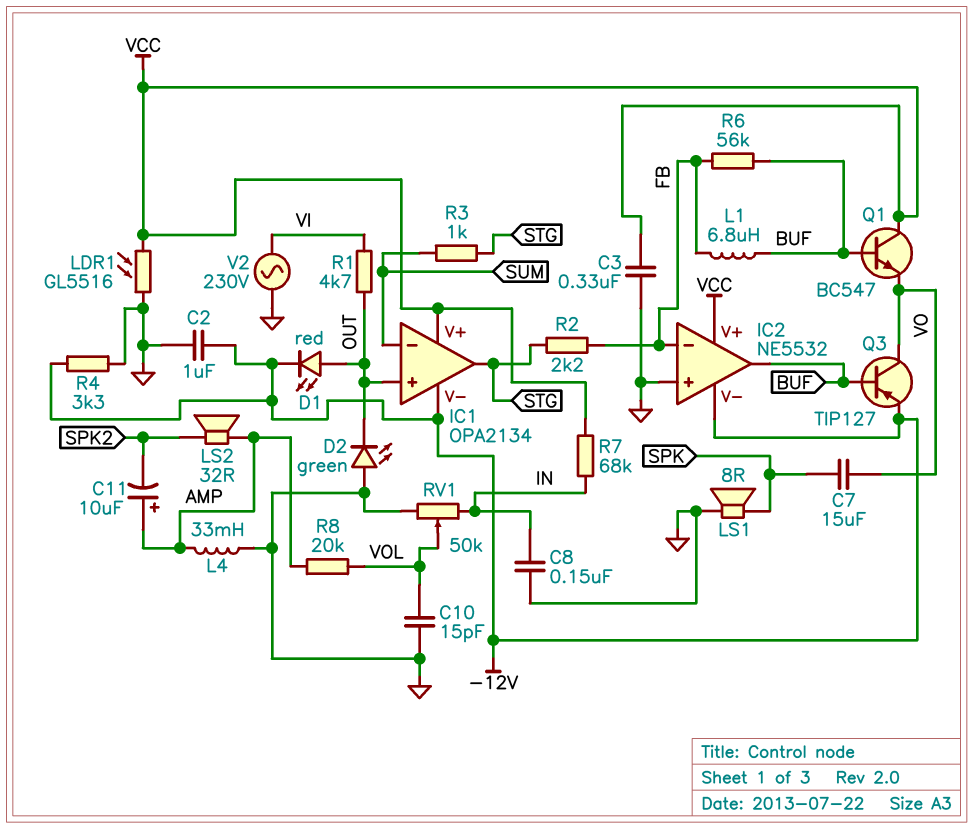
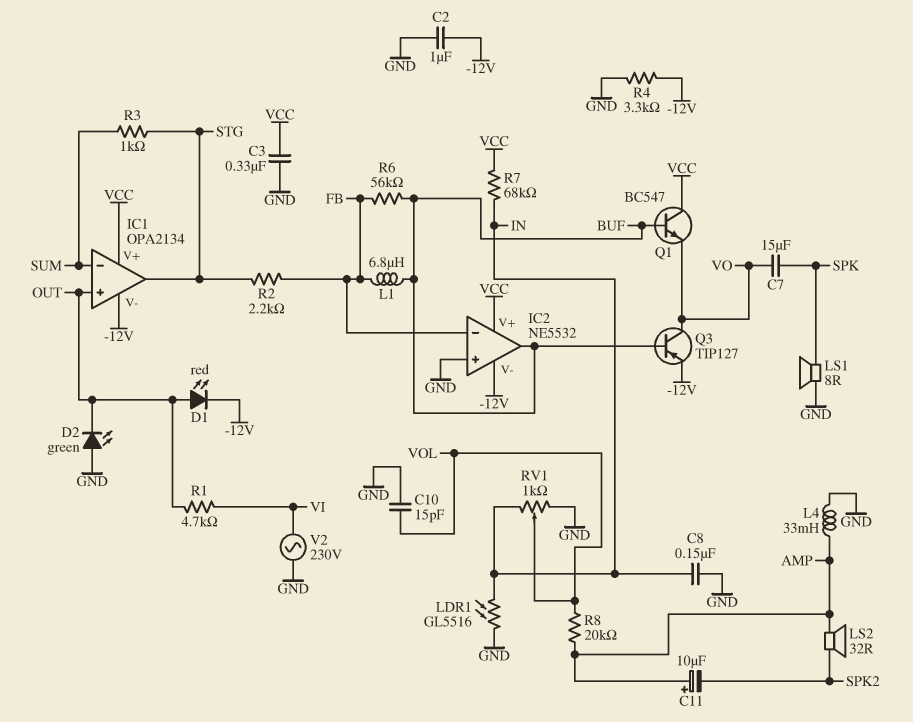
LDR1: GL5516 (GND, VCC) -> GL5516 (GND, IN)
RV1: 50k (GND, IN, wiper VOL) -> 1k (GND, IN, wiper VOL)

